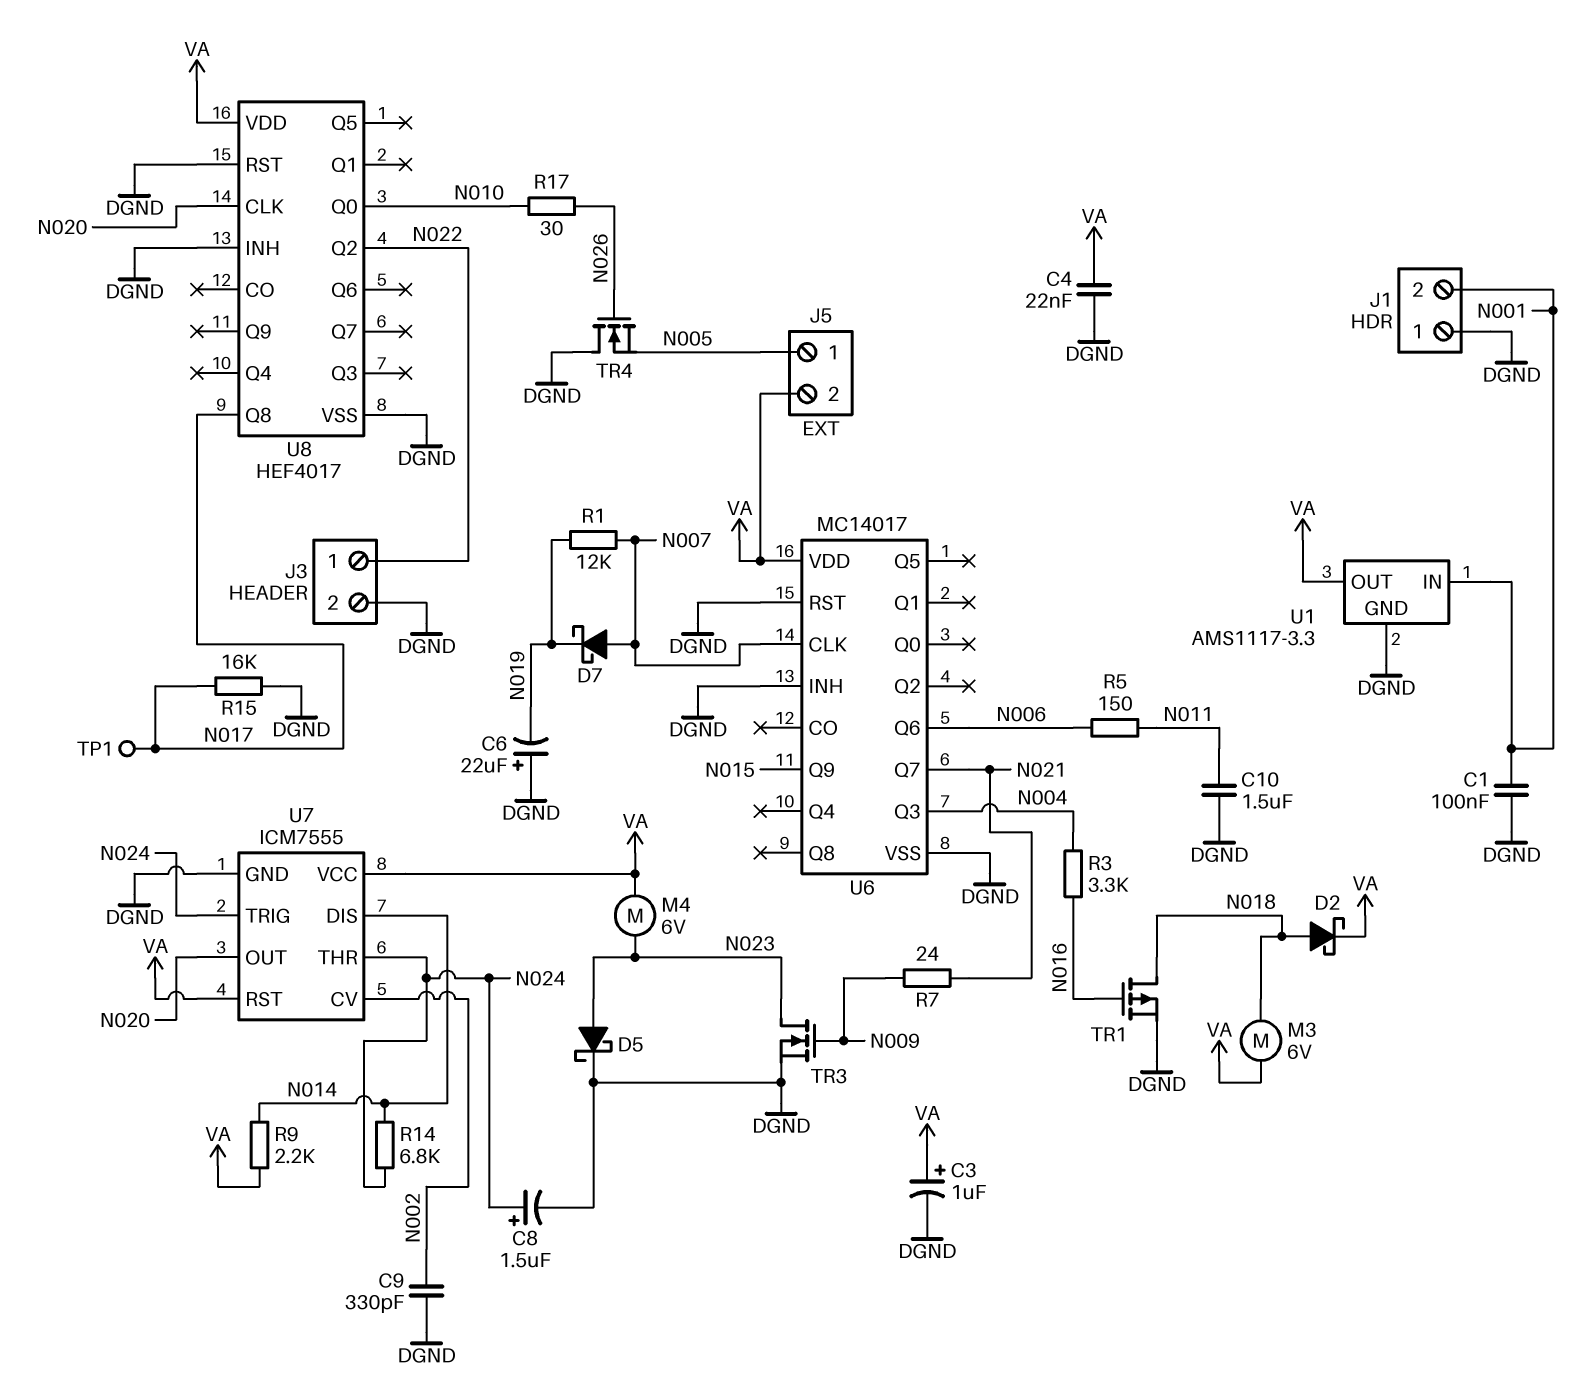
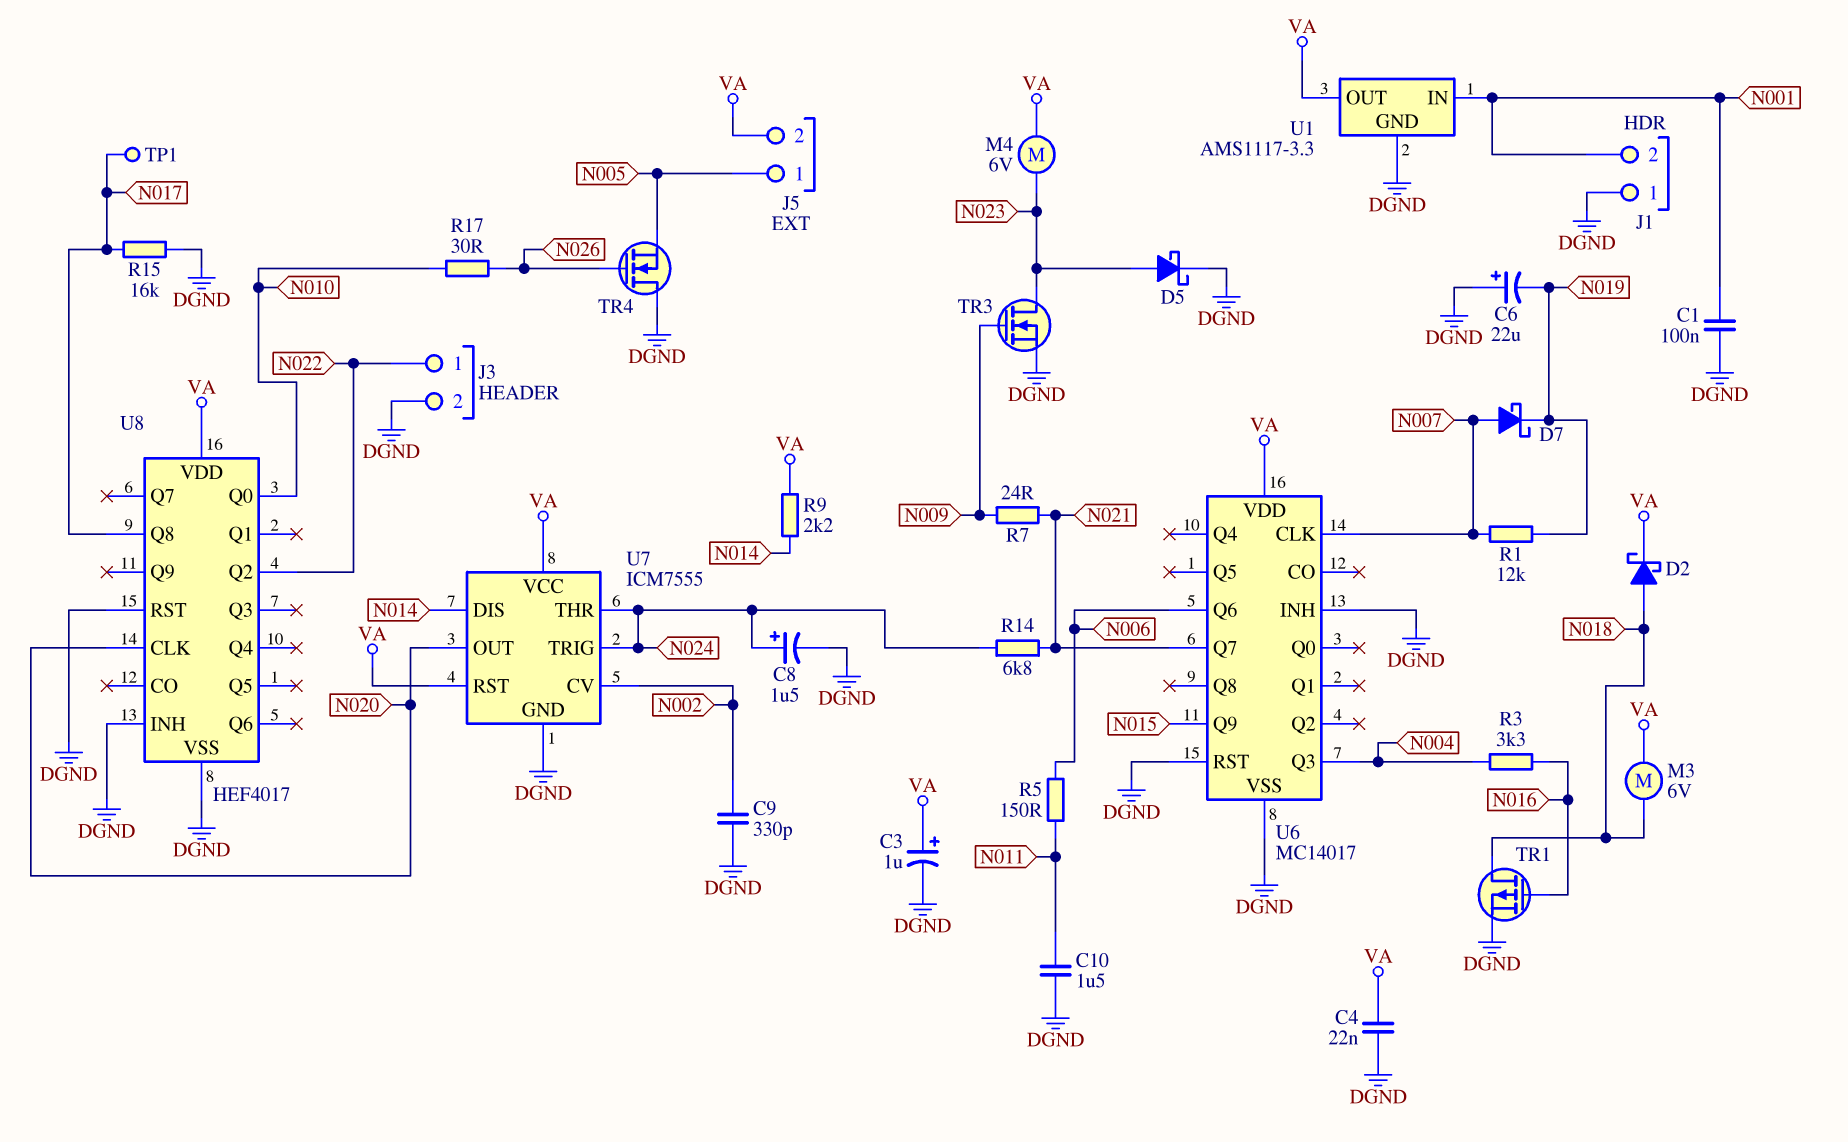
R14: 6.8k (N014, N024) -> 6.8k (N021, N024)

